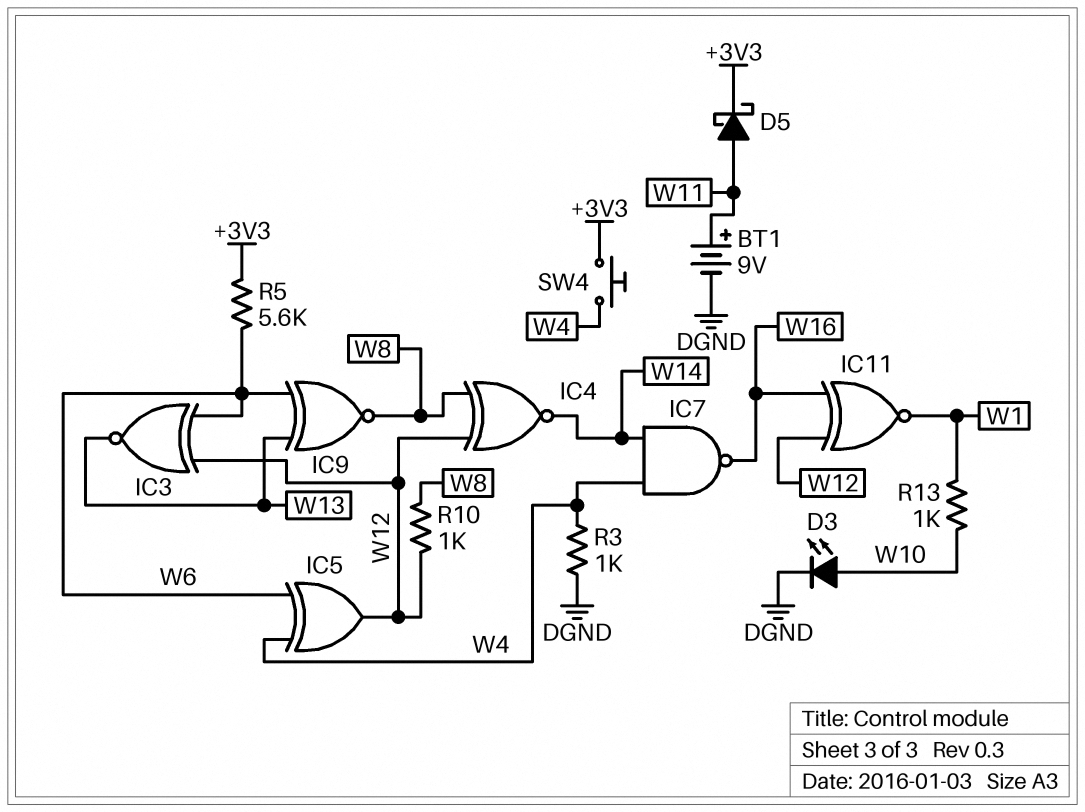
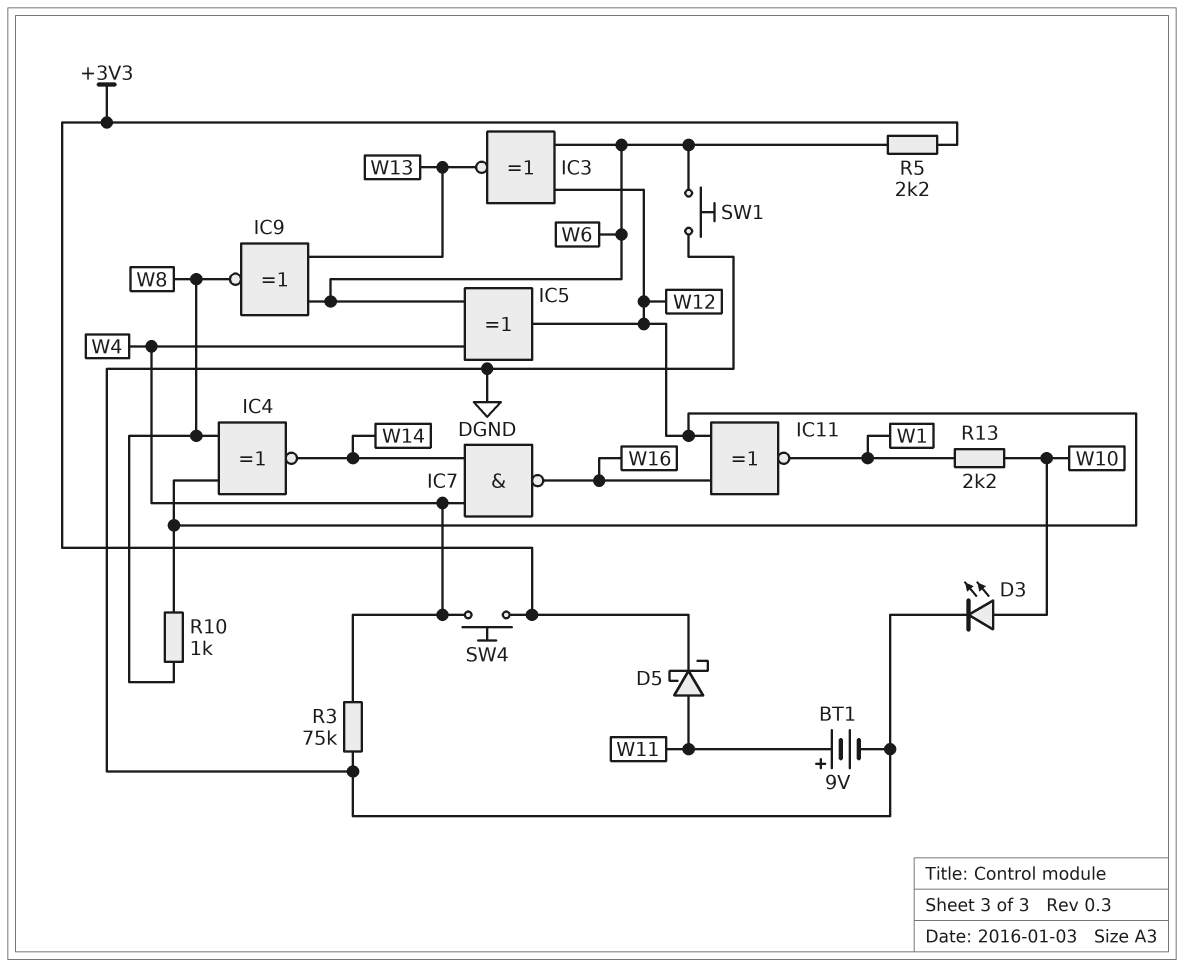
R3: 1k (DGND, W4) -> 75k (DGND, W4)
R5: 5.6k (+3V3, W6) -> 2.2k (+3V3, W6)
R13: 1k (W1, W10) -> 2.2k (W1, W10)
SW1: none -> button (DGND, W6)

